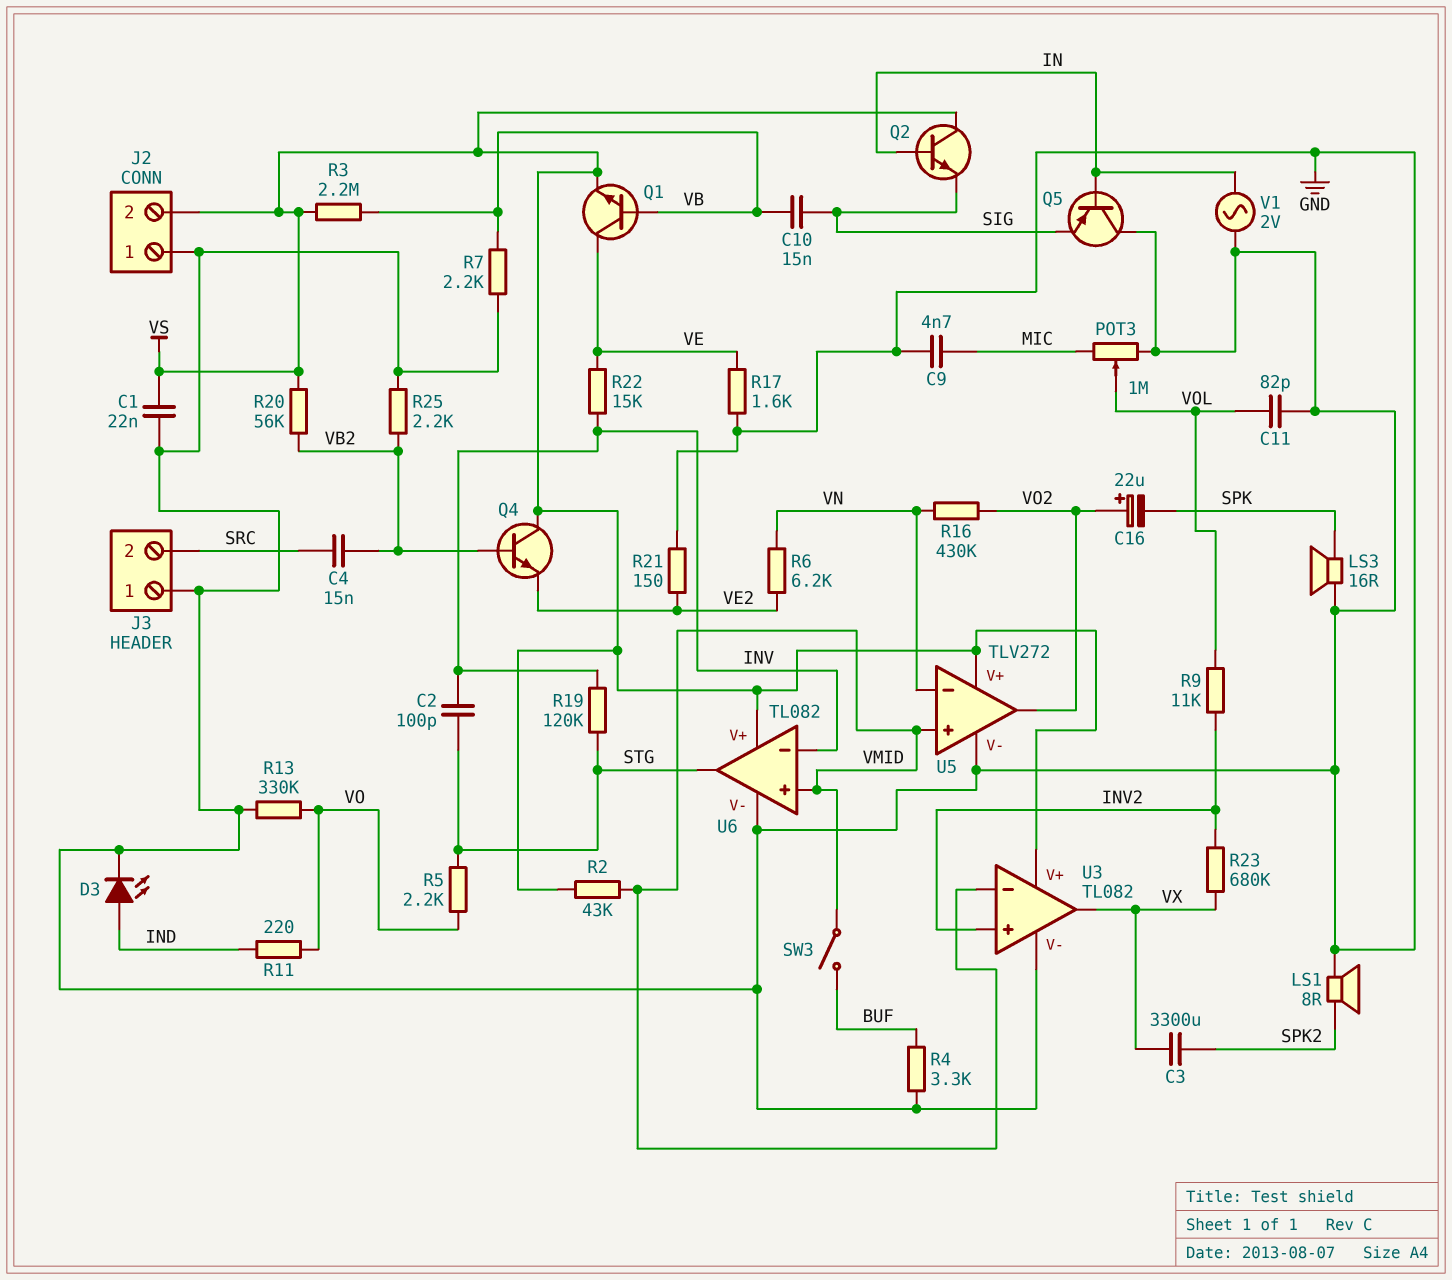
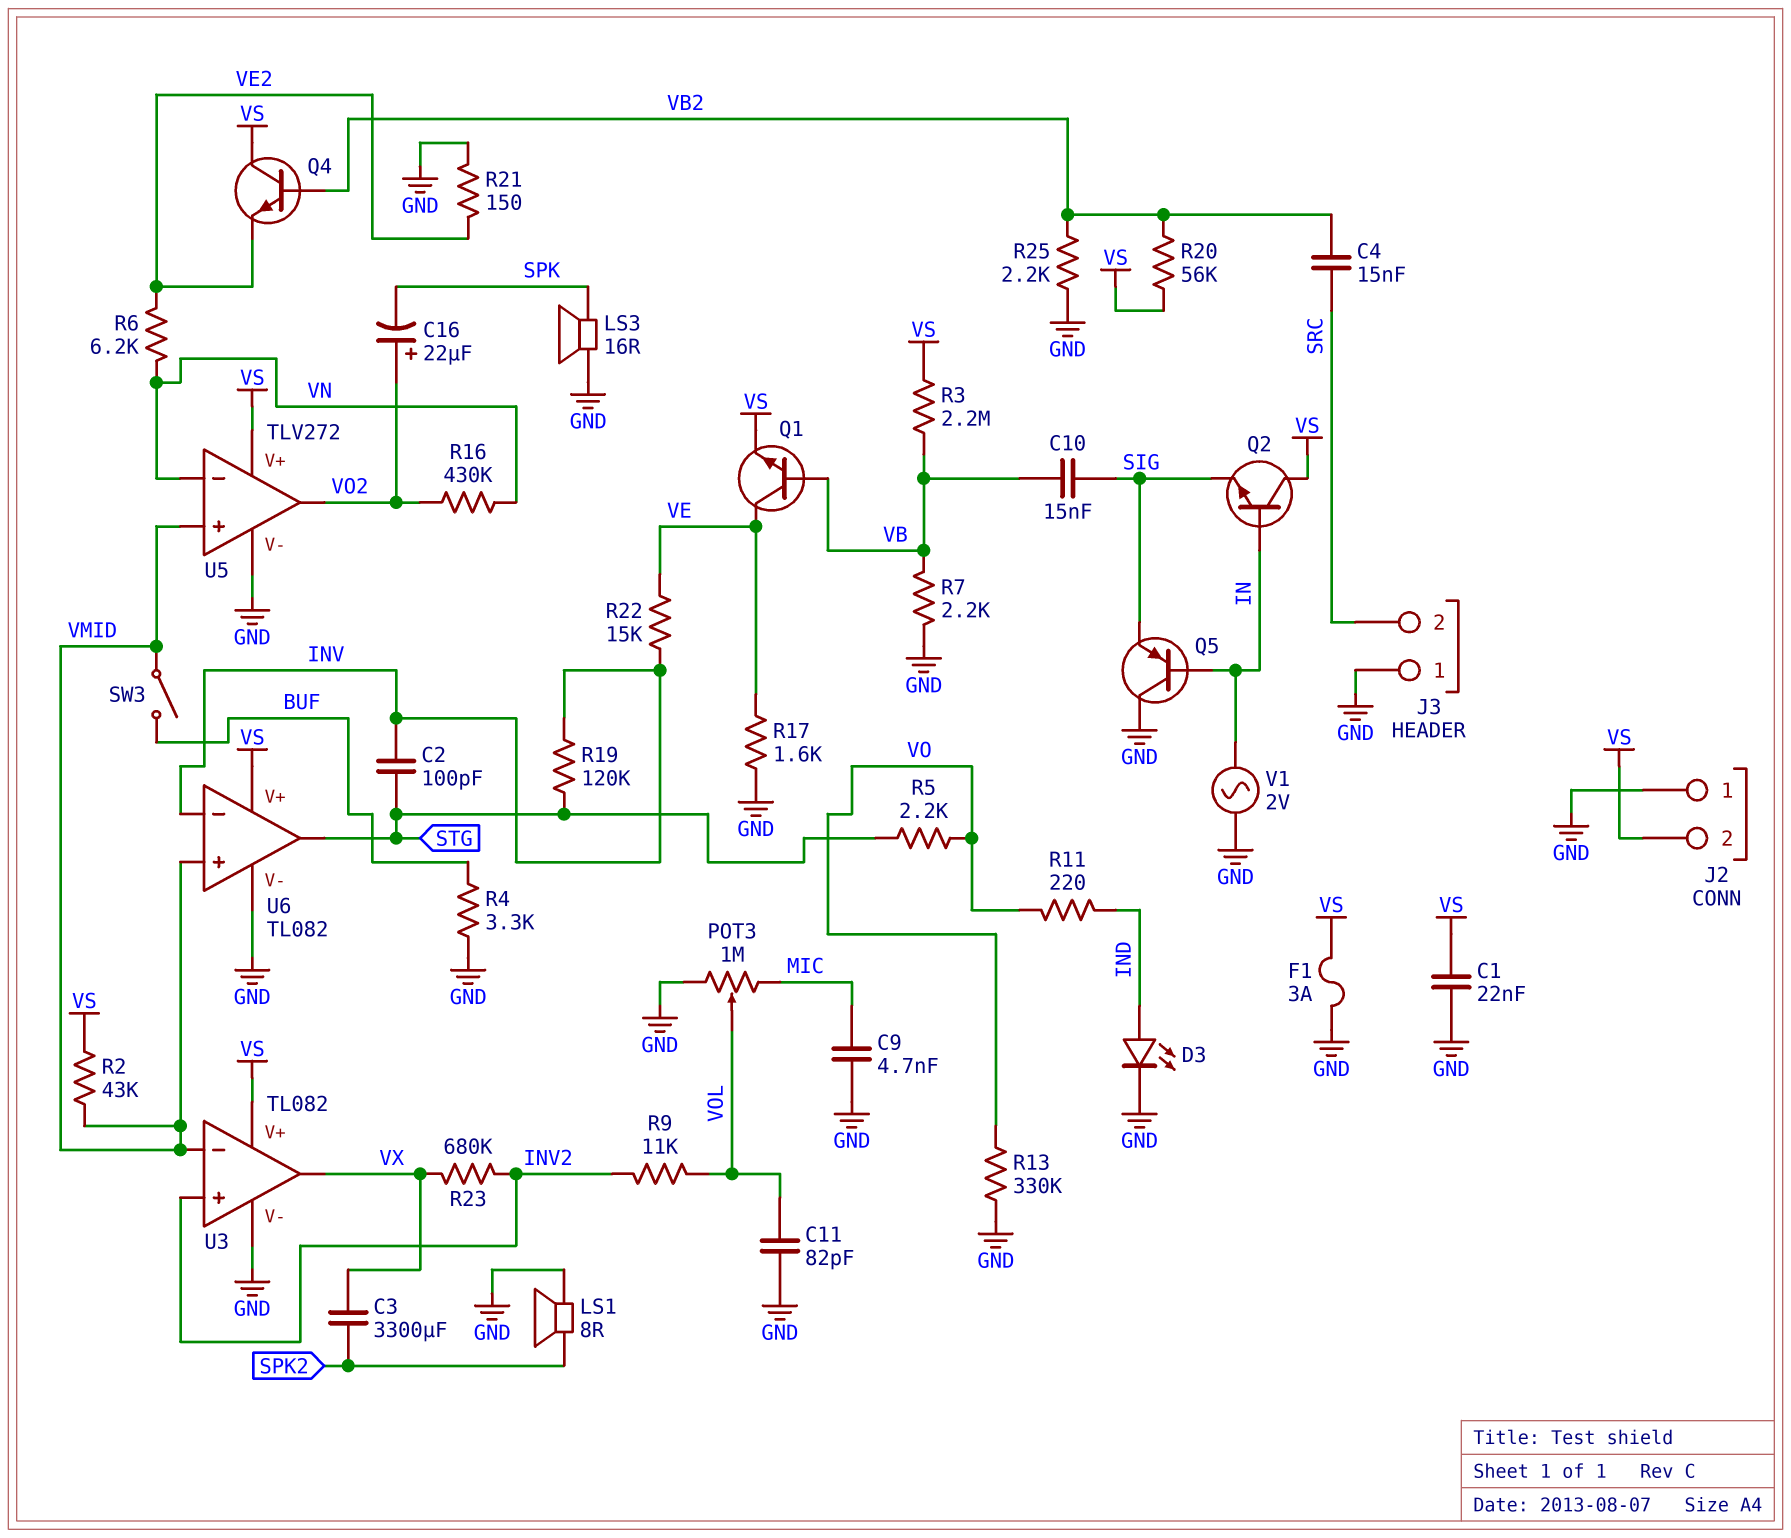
F1: none -> 3A (GND, VS)

